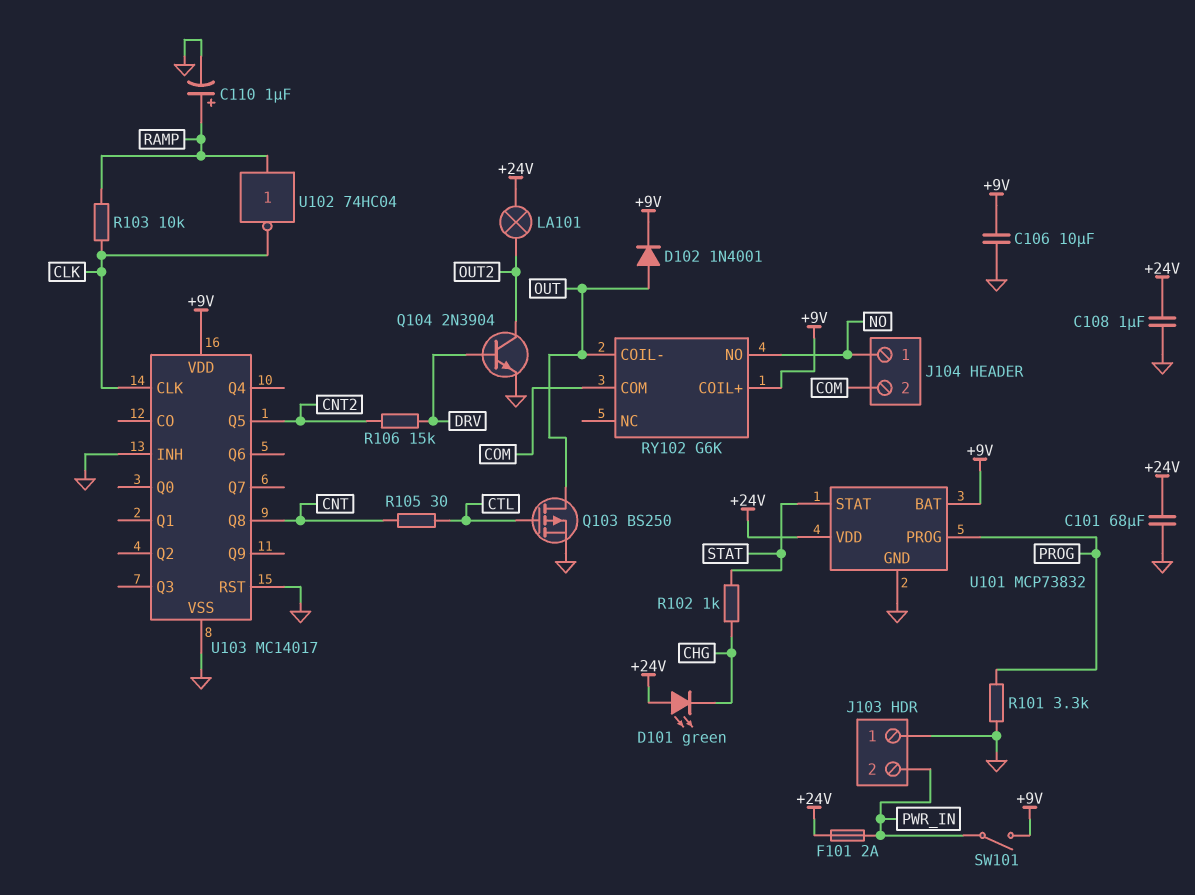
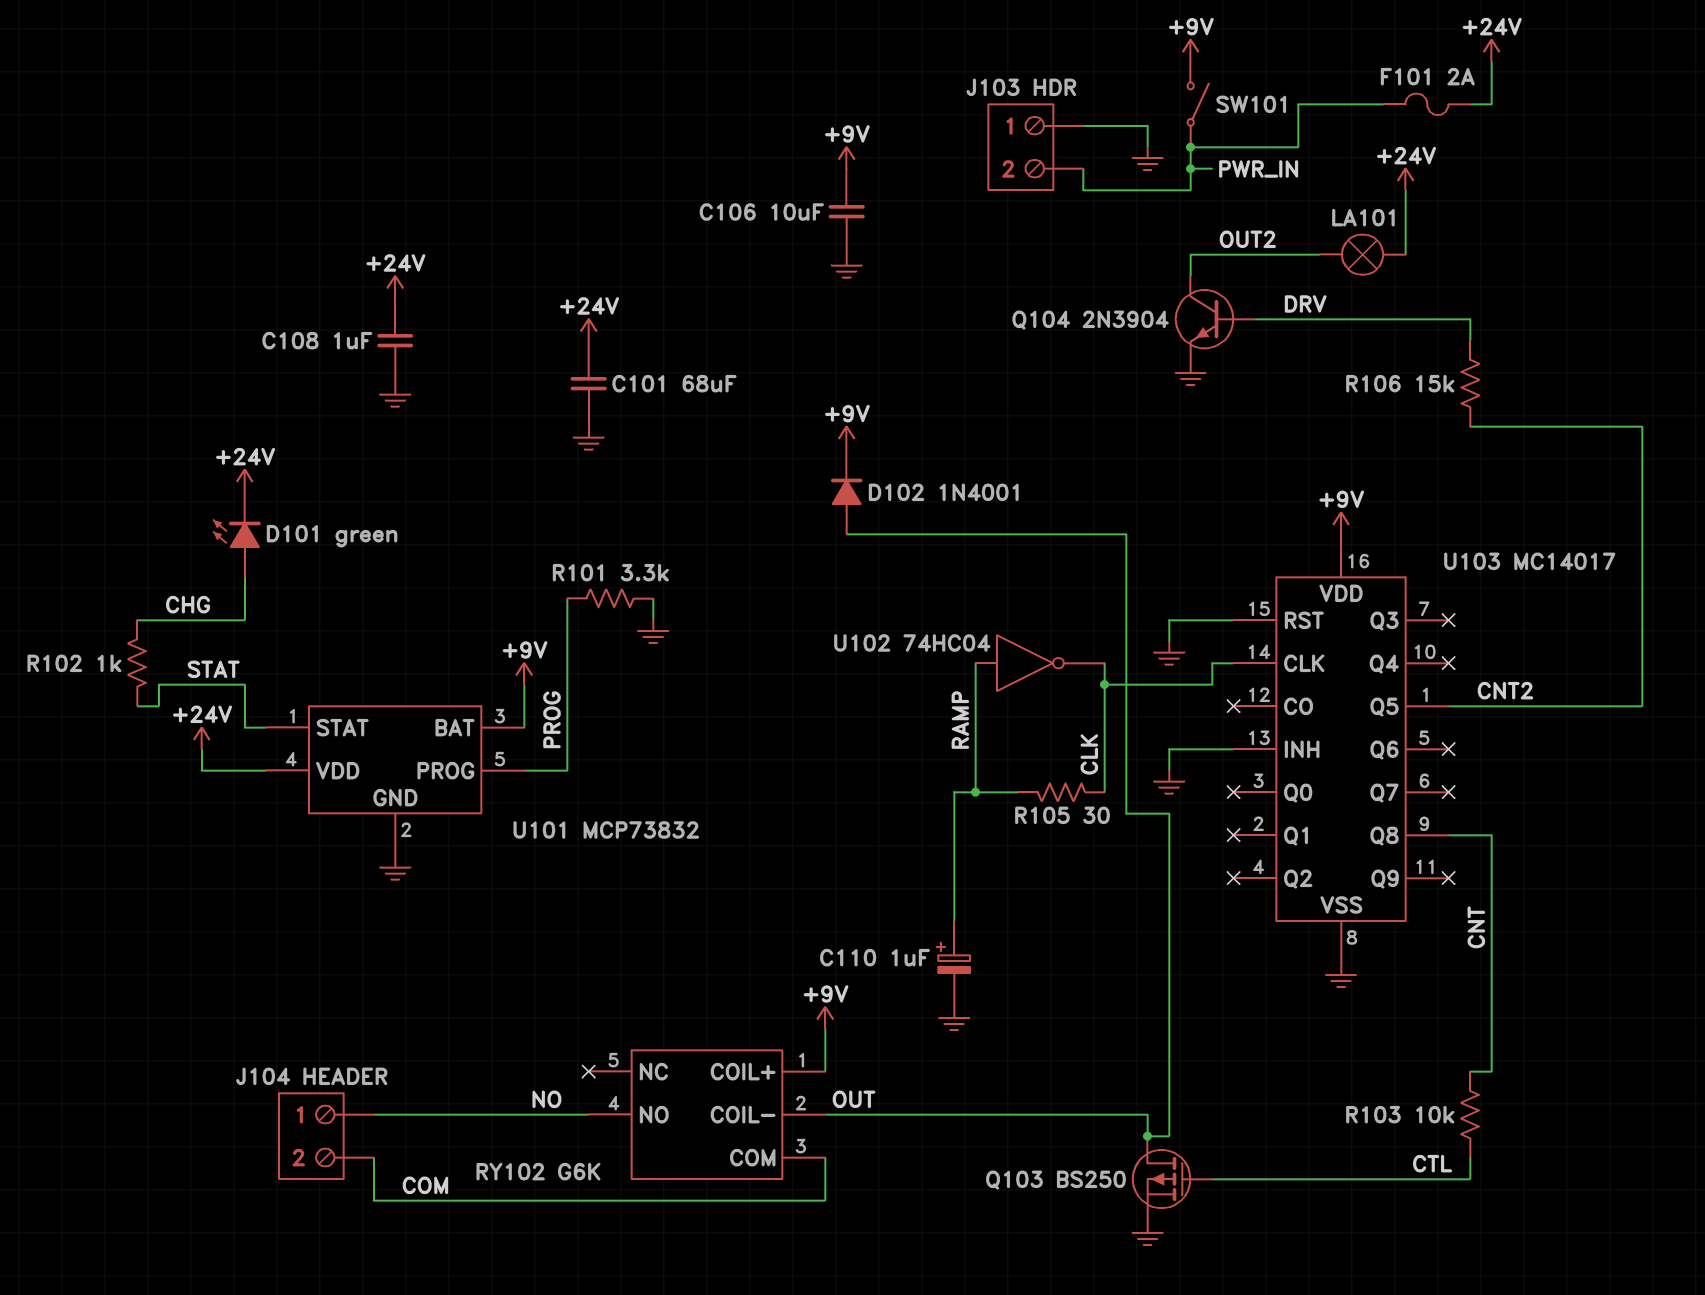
D101: LED green (A +24V, K CHG) -> LED green (A CHG, K +24V)
R103: 10k (CLK, RAMP) -> 10k (CNT, CTL)
R105: 30 (CNT, CTL) -> 30 (CLK, RAMP)

